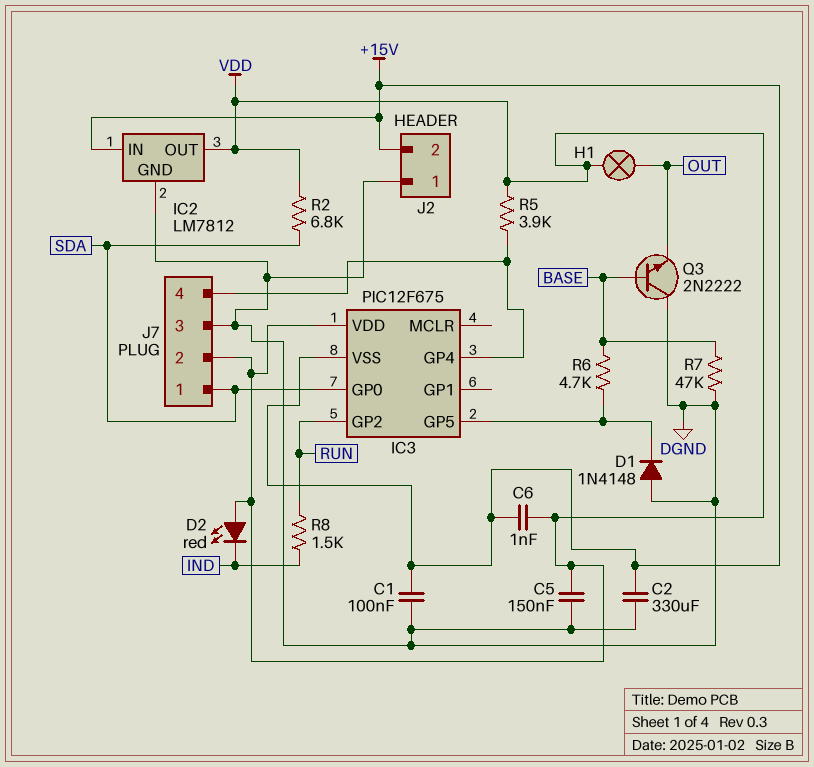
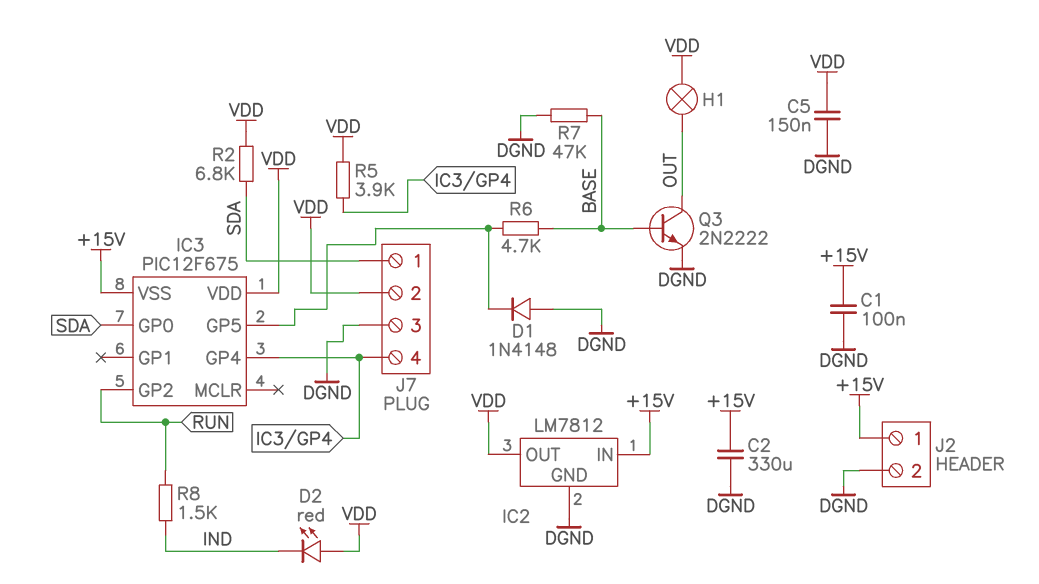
C6: 1nF (+15V, VDD) -> none
J2 pin 1: DGND -> +15V
J2 pin 2: +15V -> DGND
Q3: NPN 2N2222 (B BASE, C DGND, E OUT) -> NPN 2N2222 (B BASE, C OUT, E DGND)

